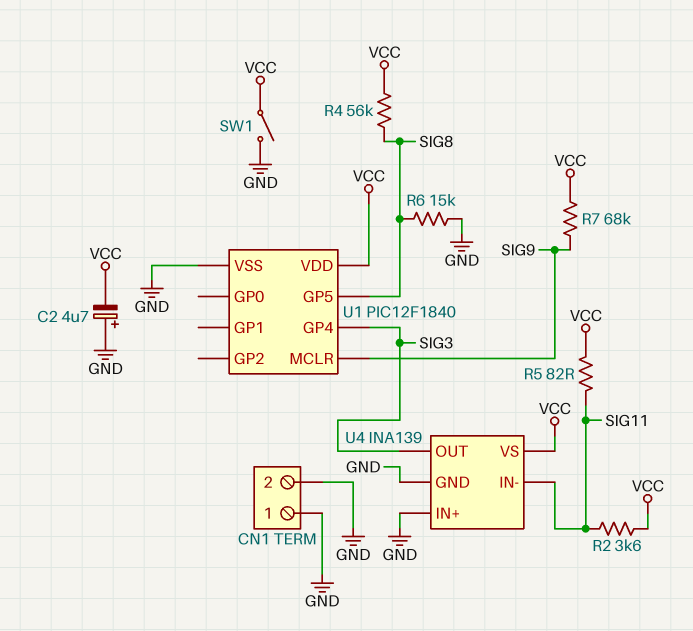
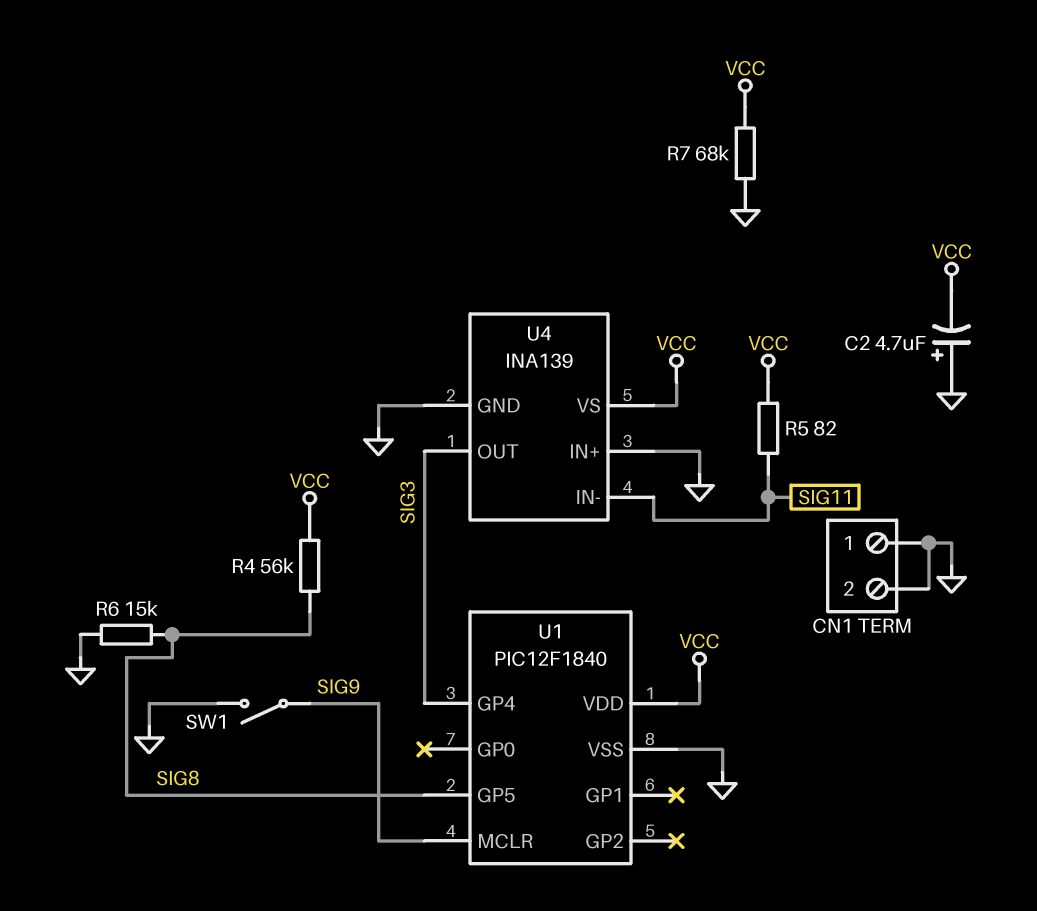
R2: 3.6k (SIG11, VCC) -> none
R7: 68k (SIG9, VCC) -> 68k (GND, VCC)
SW1: switch (GND, VCC) -> switch (GND, SIG9)

